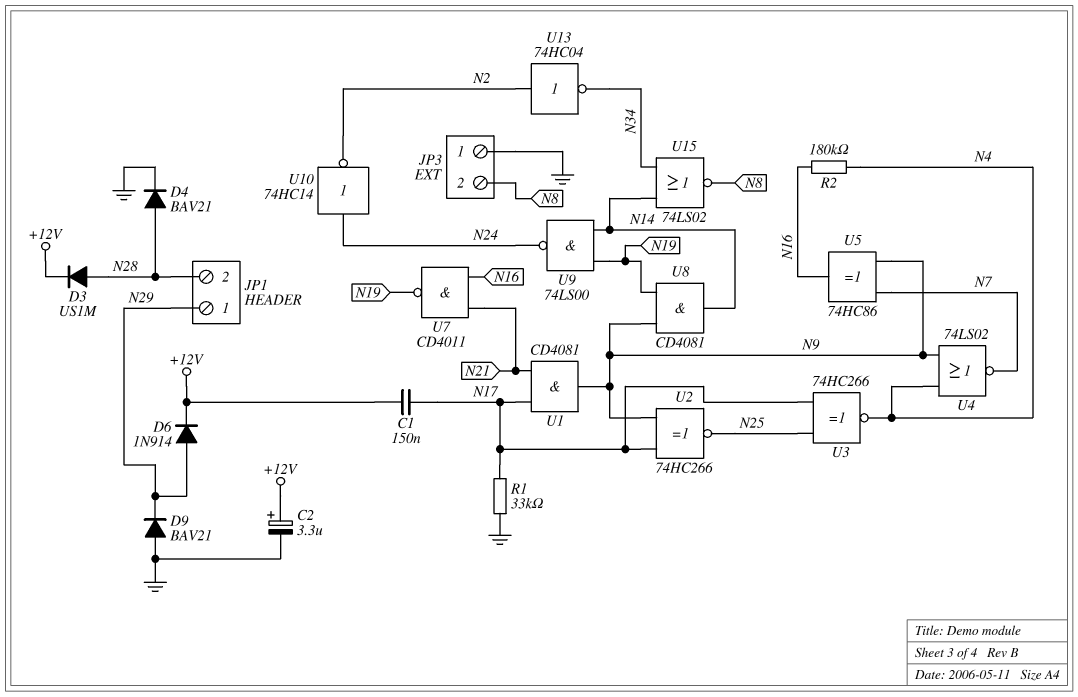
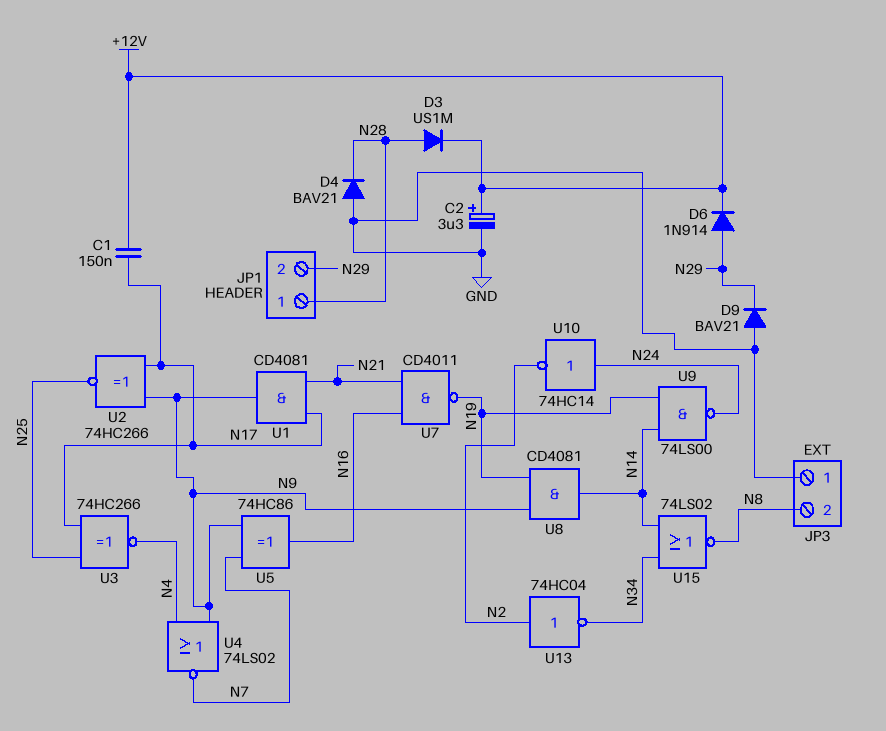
D4: diode BAV21 (A N28, K GND) -> diode BAV21 (A GND, K N28)
JP1 pin 1: N29 -> N28
JP1 pin 2: N28 -> N29
R1: 33k (GND, N17) -> none
R2: 180k (N4, N16) -> none

